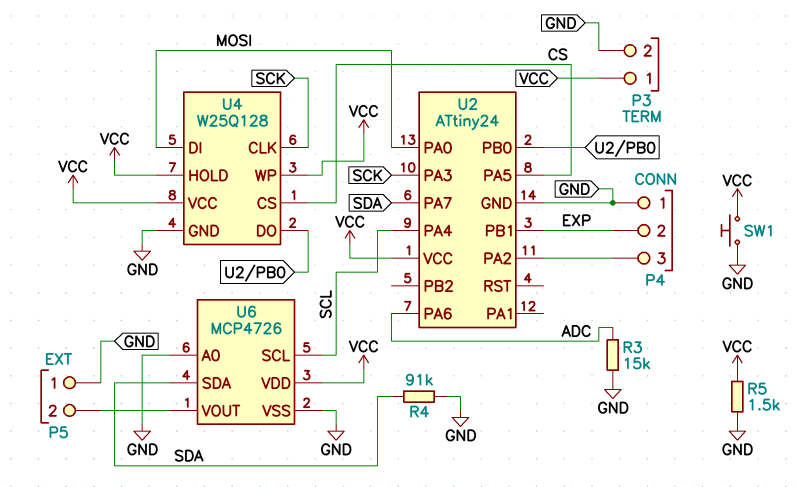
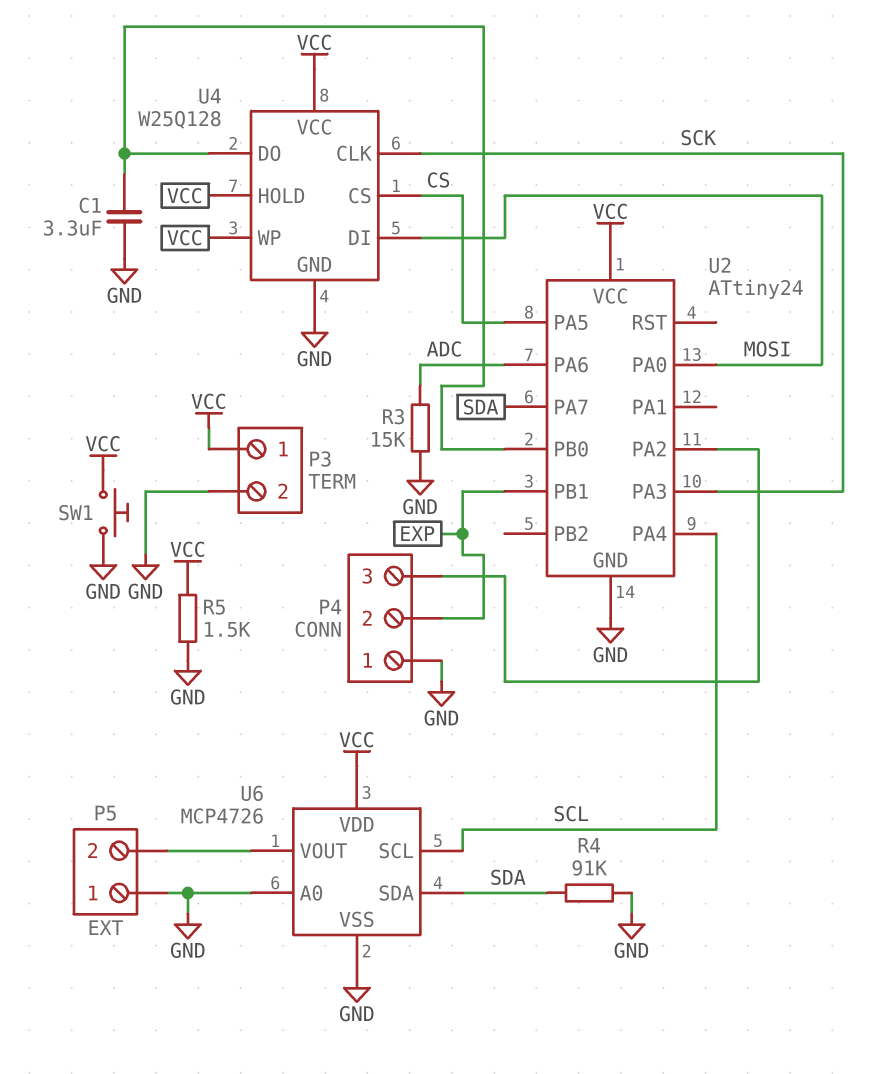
C1: none -> 3.3uF (GND, U2/PB0)

